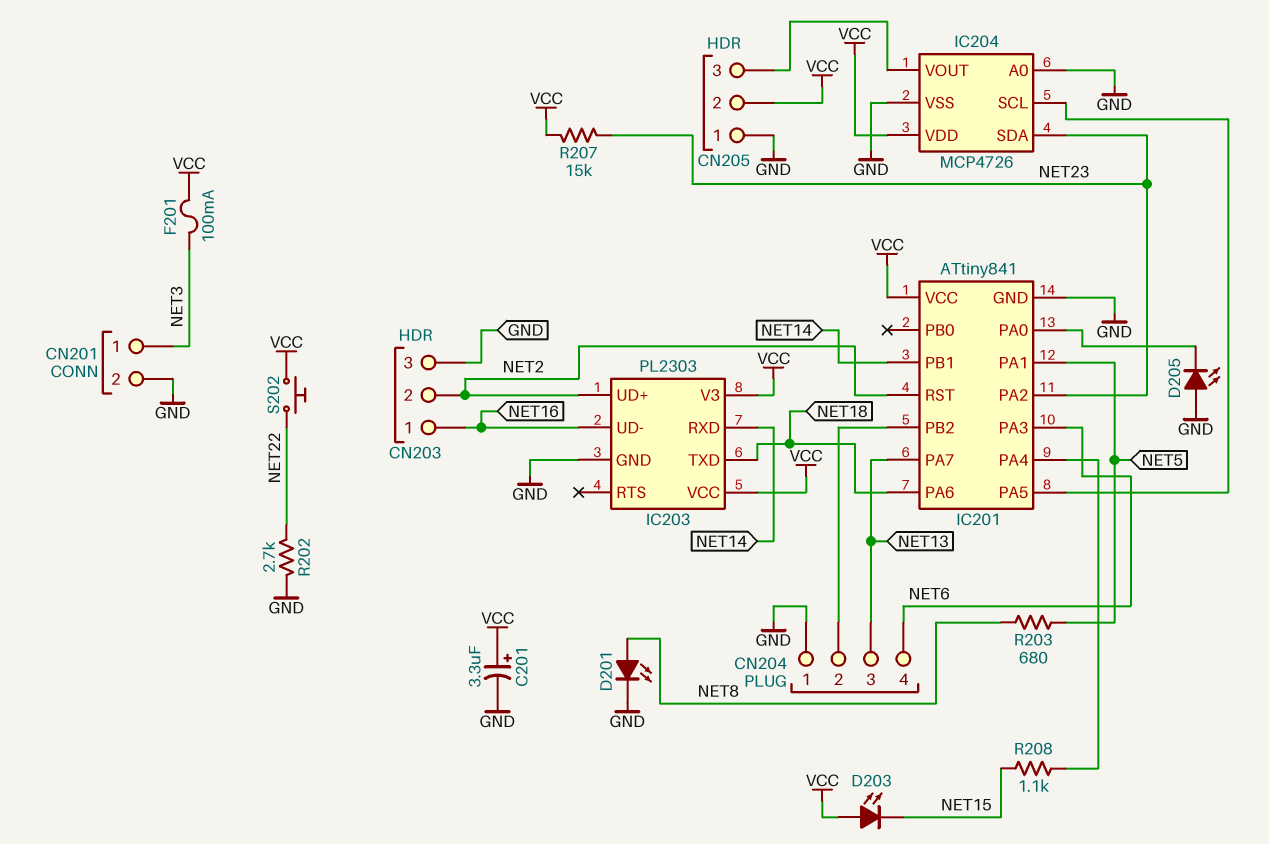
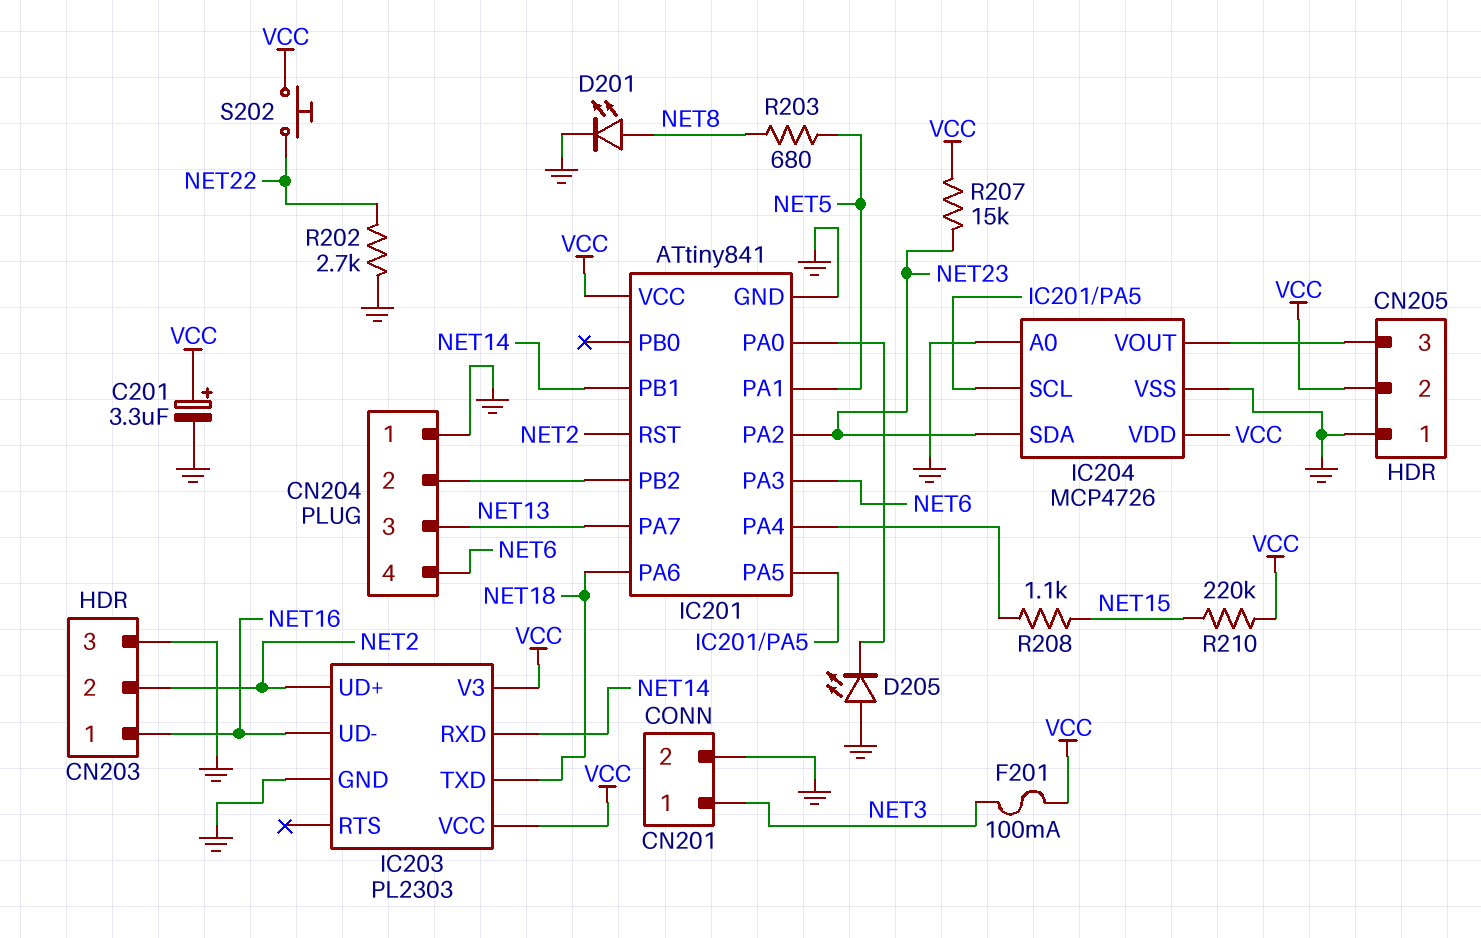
D203: LED (A VCC, K NET15) -> none
R210: none -> 220k (NET15, VCC)

